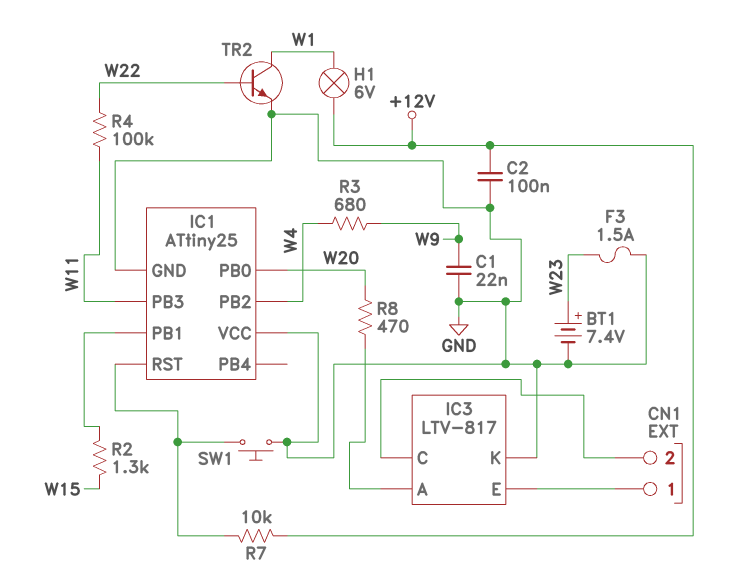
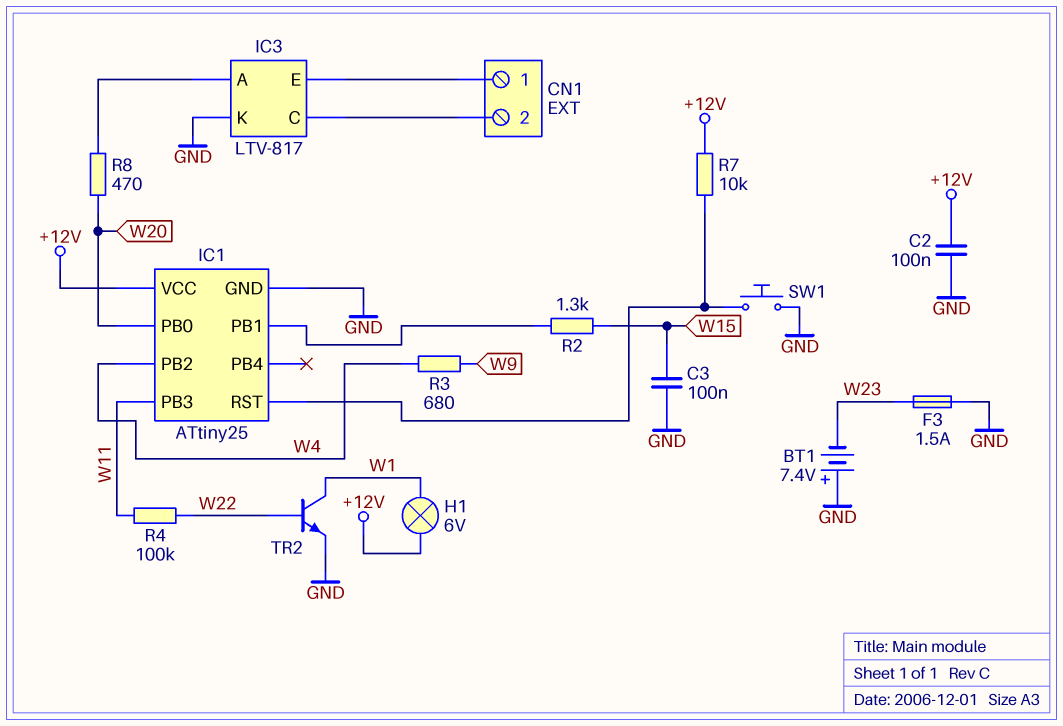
BT1: 7.4V (plus W23, minus GND) -> 7.4V (plus GND, minus W23)
C1: 22nF (GND, W9) -> none
C3: none -> 100nF (GND, W15)
IC1 pin VCC: GND -> +12V

